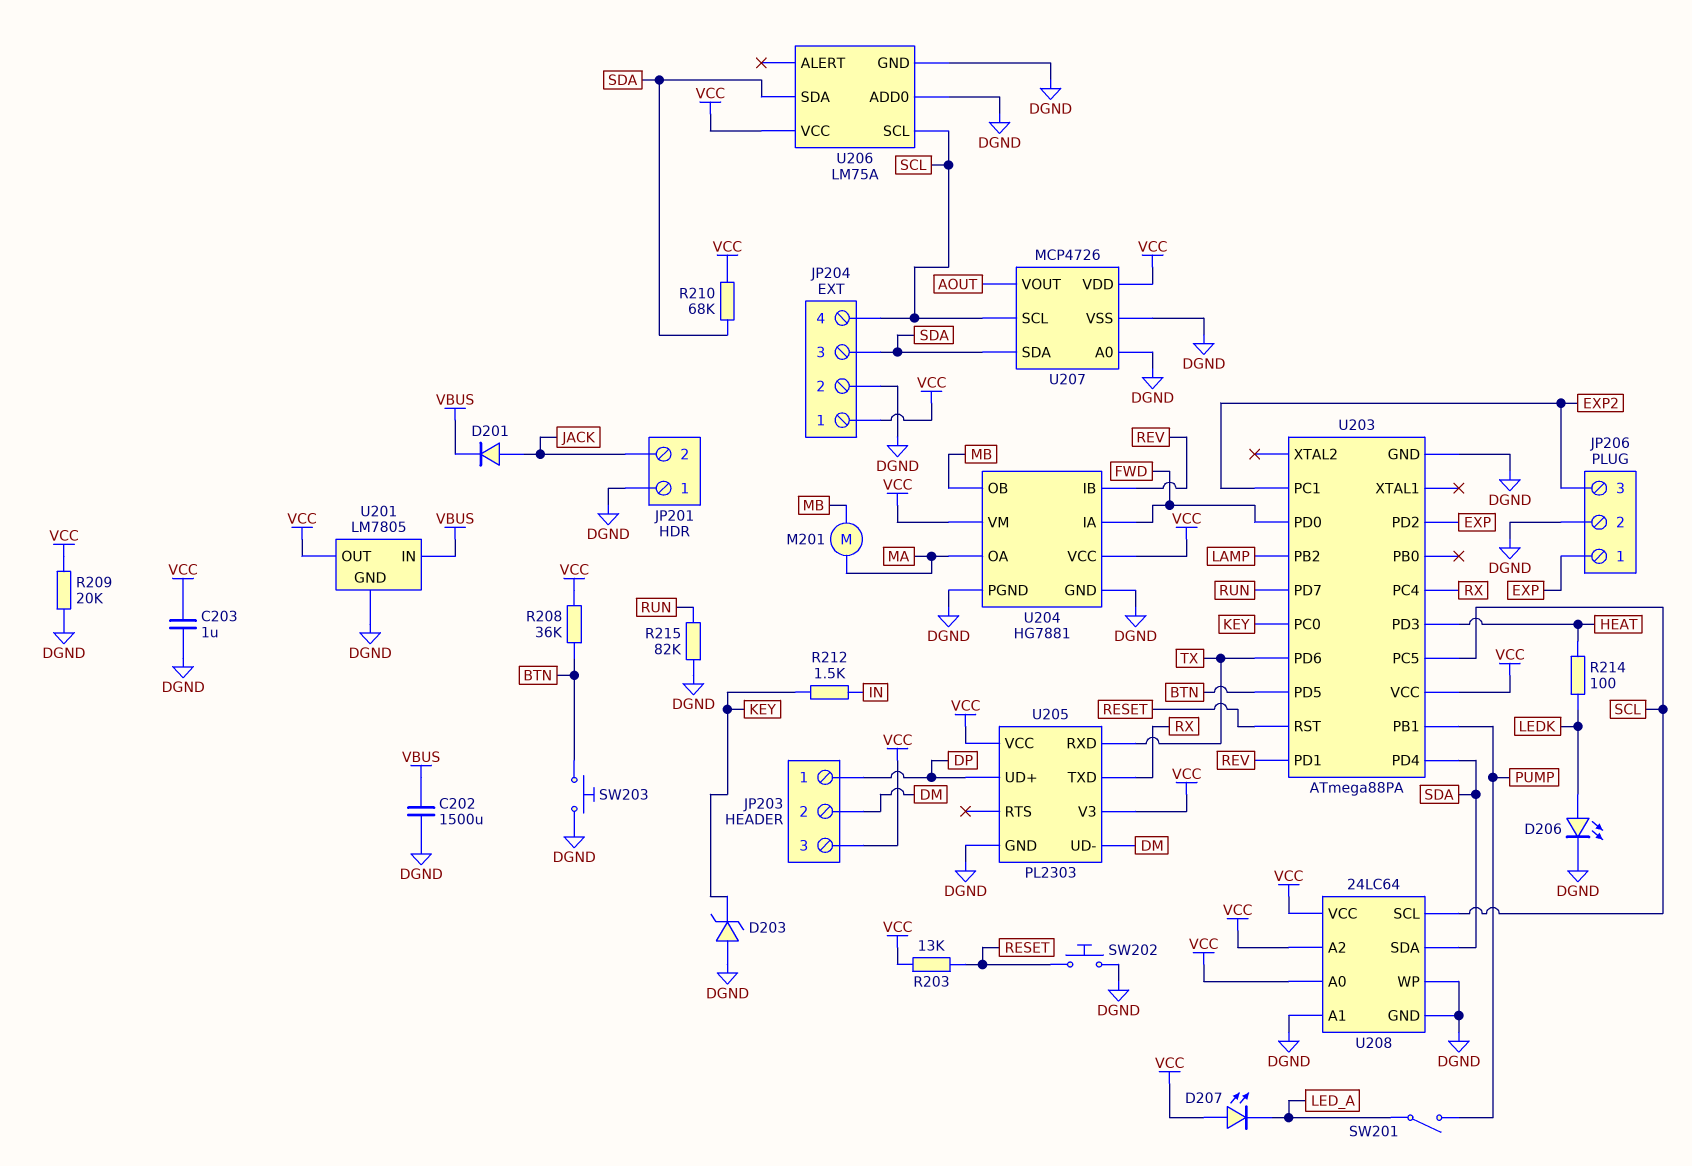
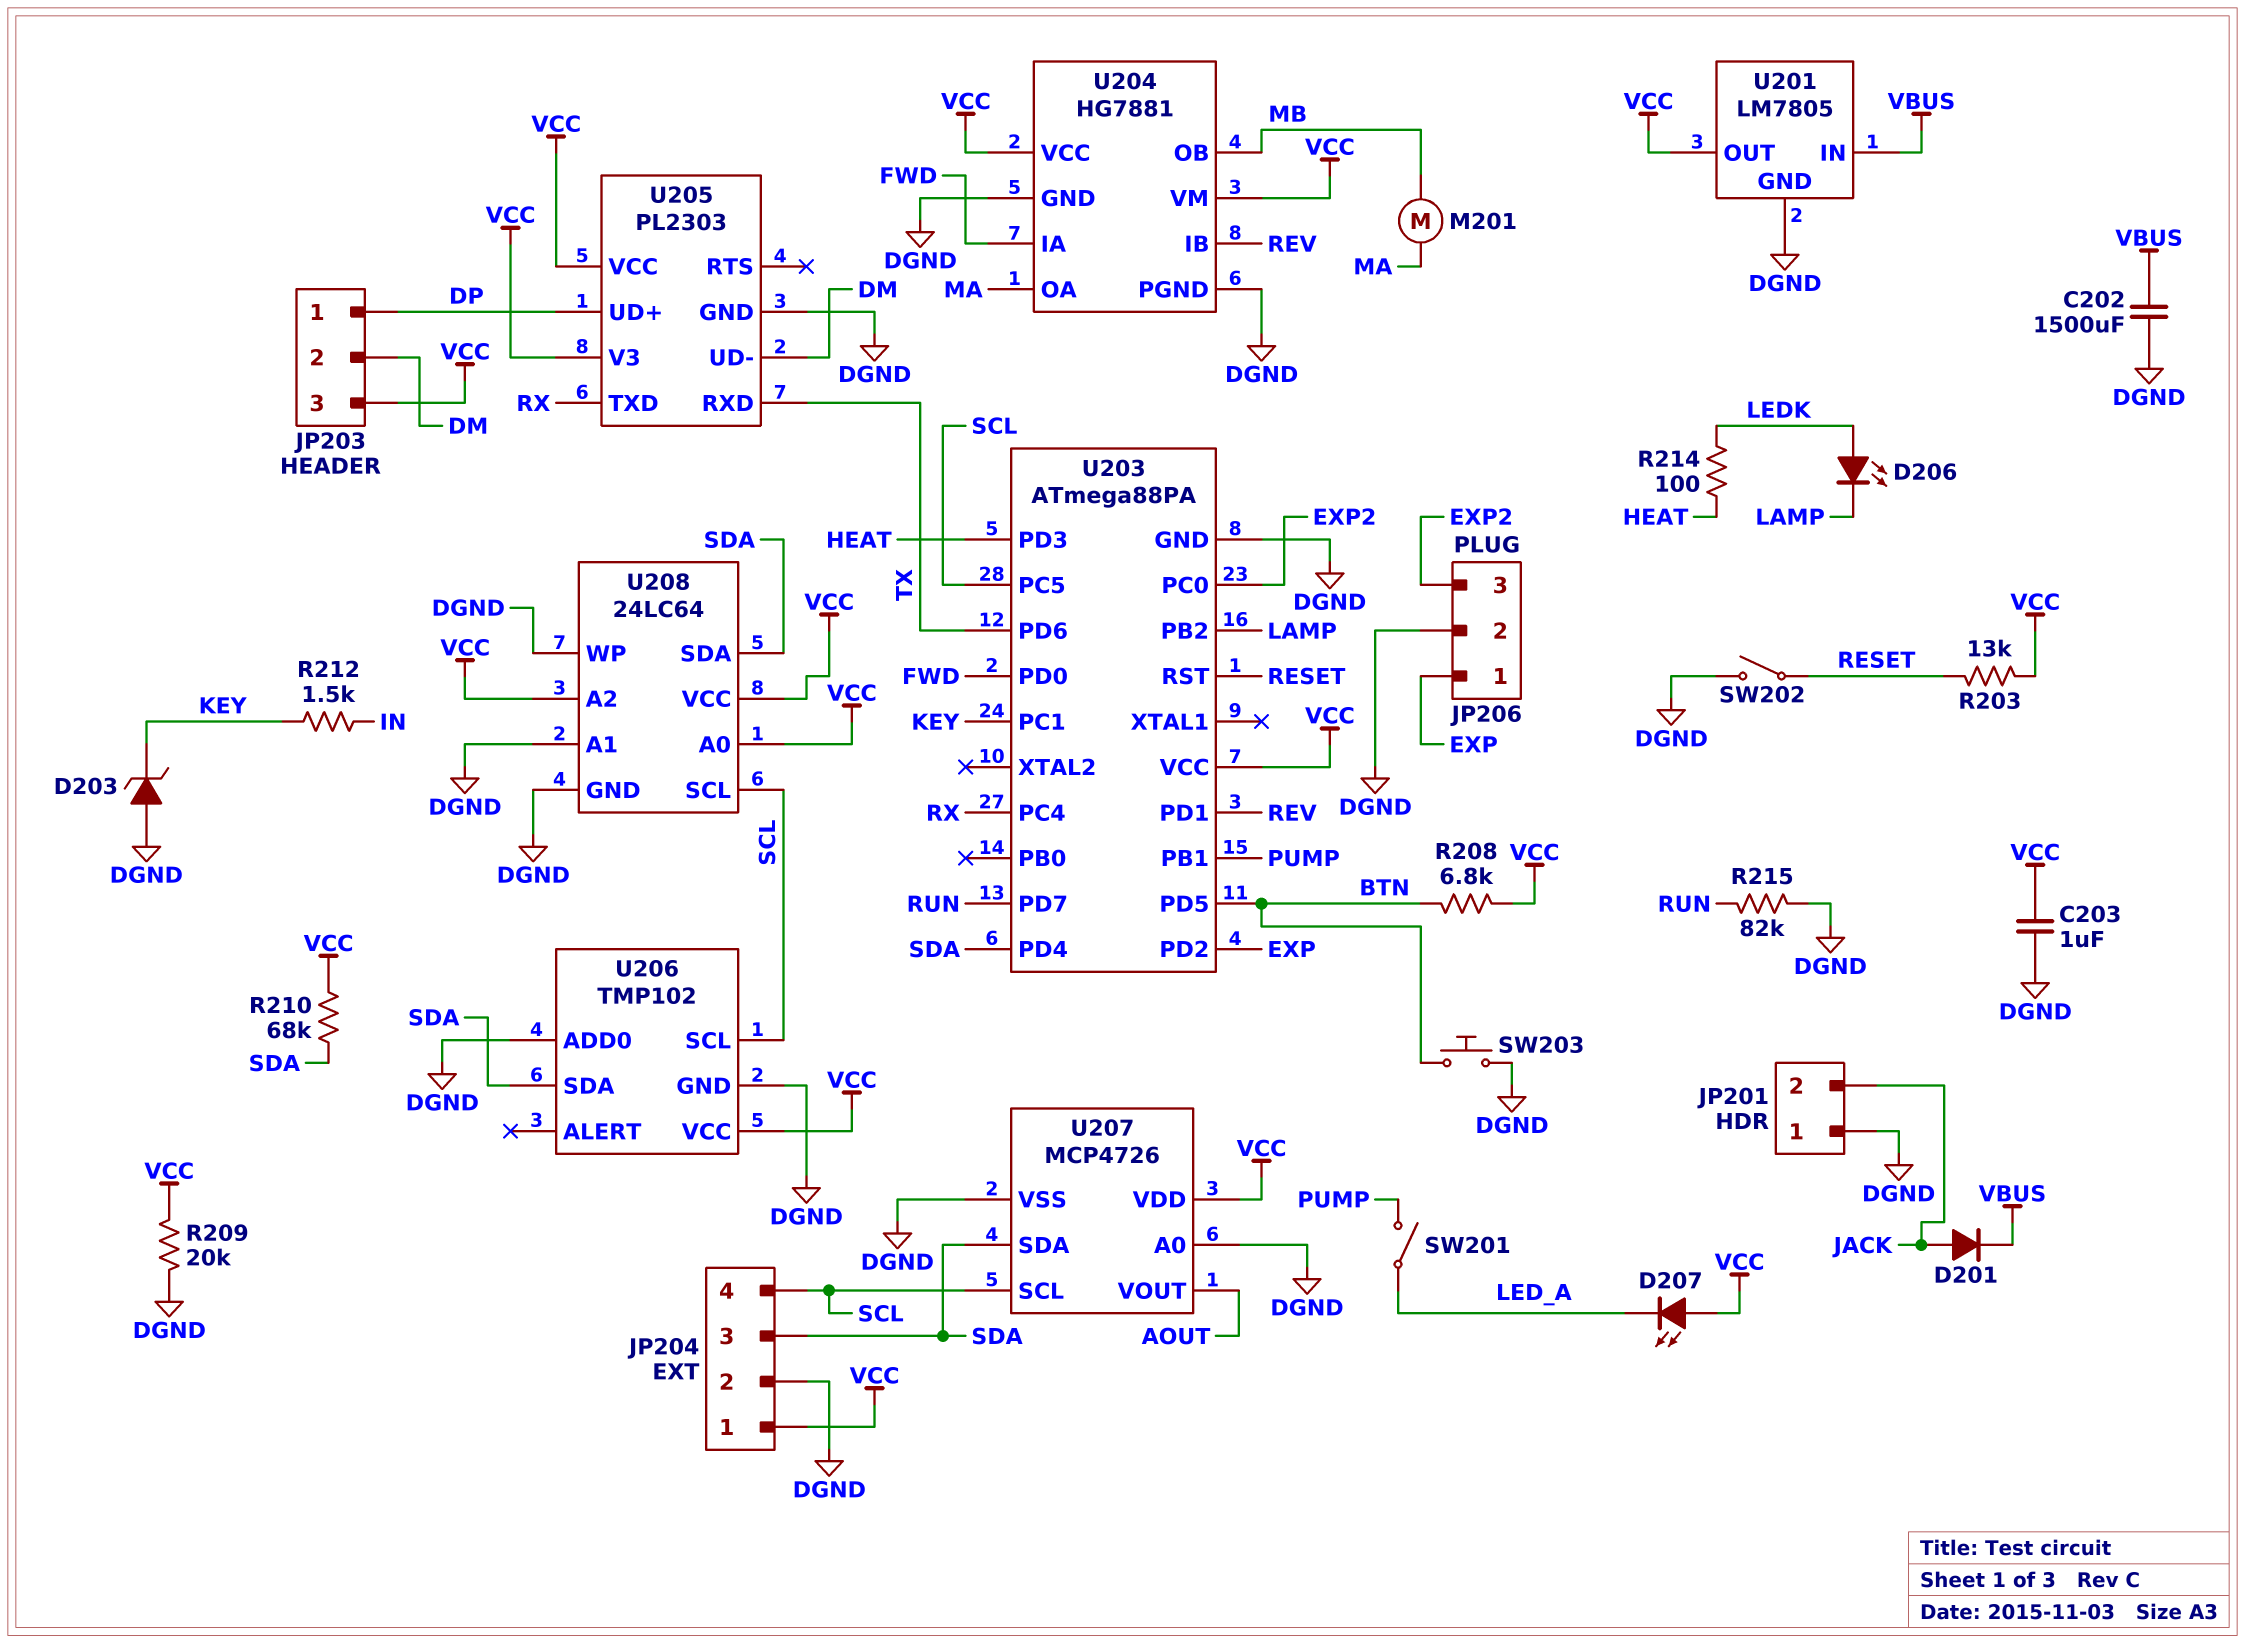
D206: LED (A LEDK, K DGND) -> LED (A LEDK, K LAMP)
R208: 36k (BTN, VCC) -> 6.8k (BTN, VCC)
SW202: button (DGND, RESET) -> switch (DGND, RESET)
U203 pin PC0: KEY -> EXP2
U203 pin PC1: EXP2 -> KEY
U206: LM75A -> TMP102

